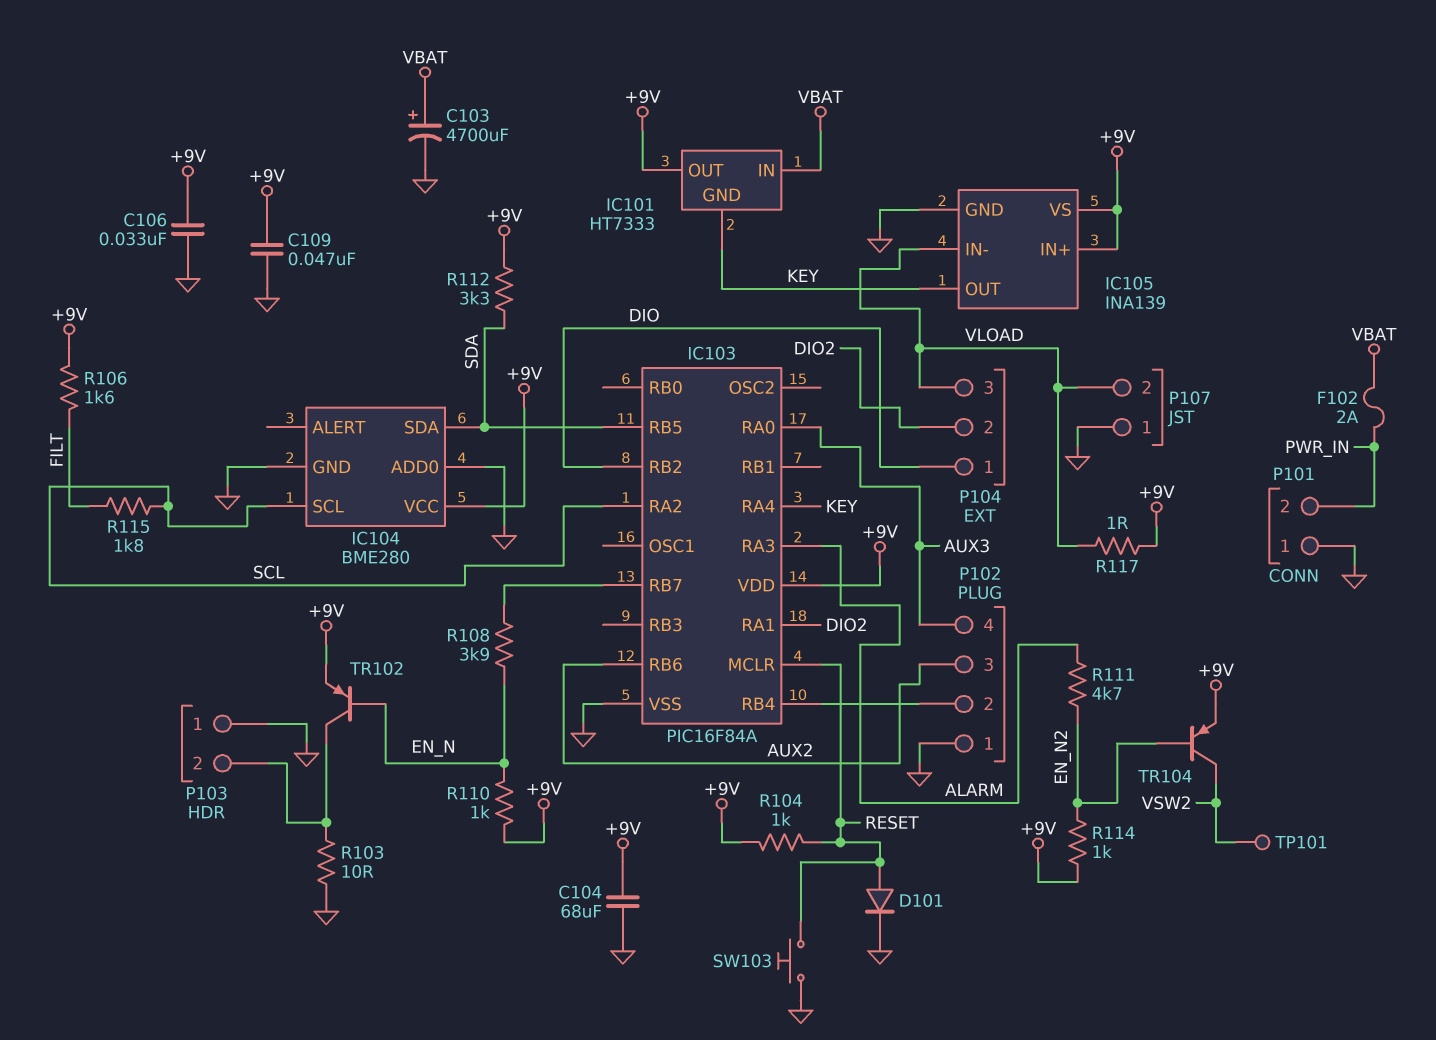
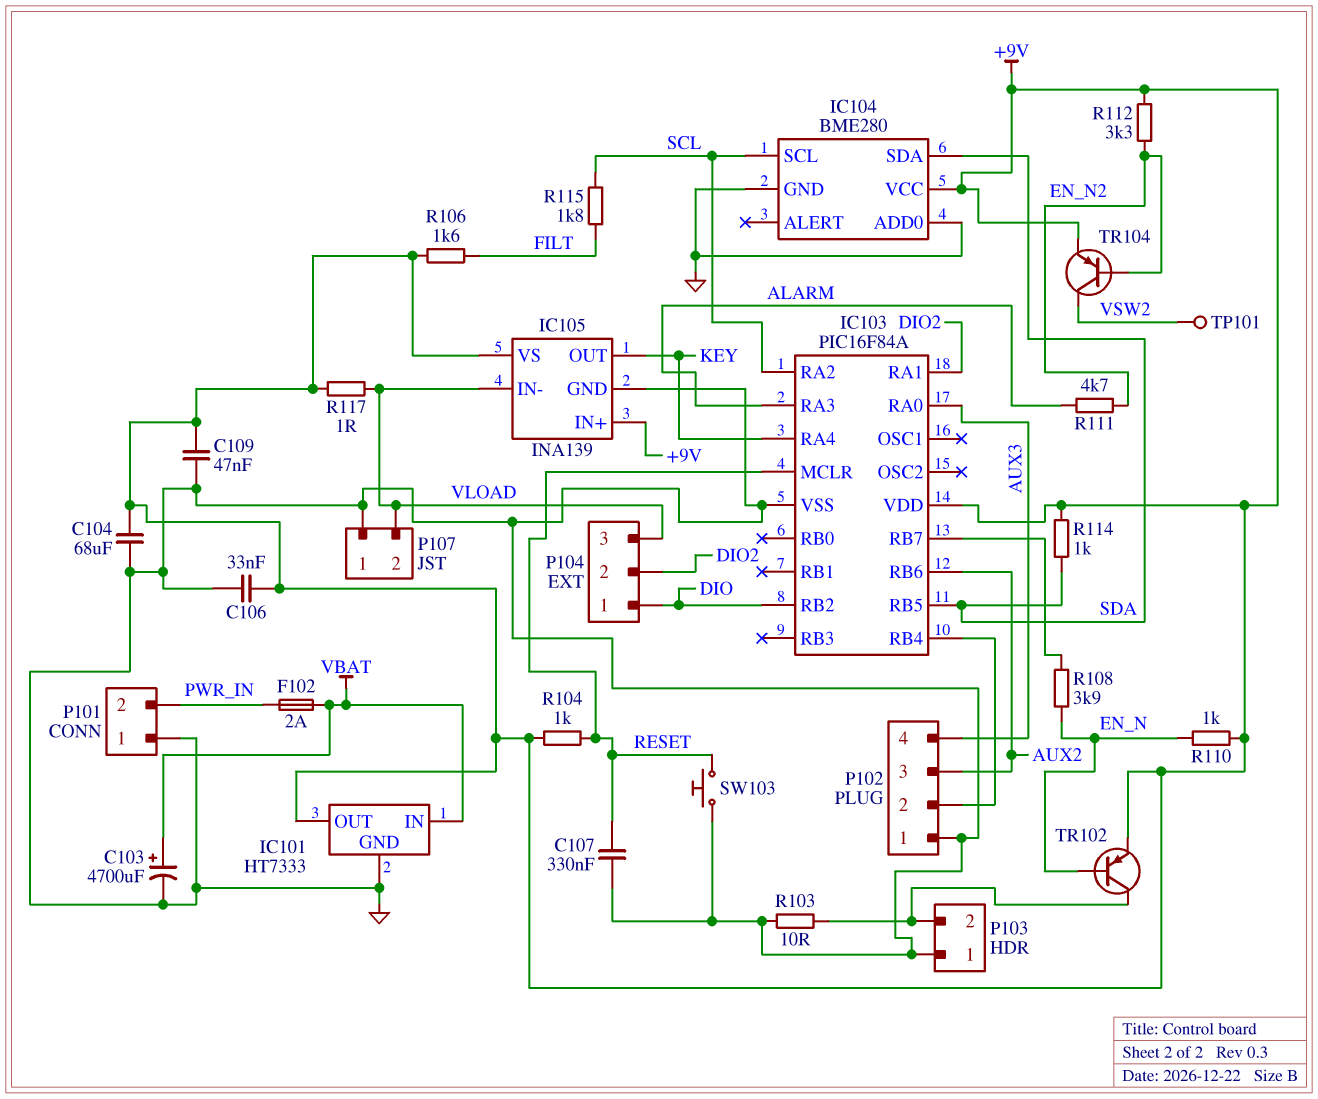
C107: none -> 330nF (GND, RESET)
D101: diode (A RESET, K GND) -> none
IC101 pin GND: KEY -> GND
R112: 3.3k (+9V, SDA) -> 3.3k (+9V, EN_N2)
R114: 1k (+9V, EN_N2) -> 1k (+9V, SDA)

